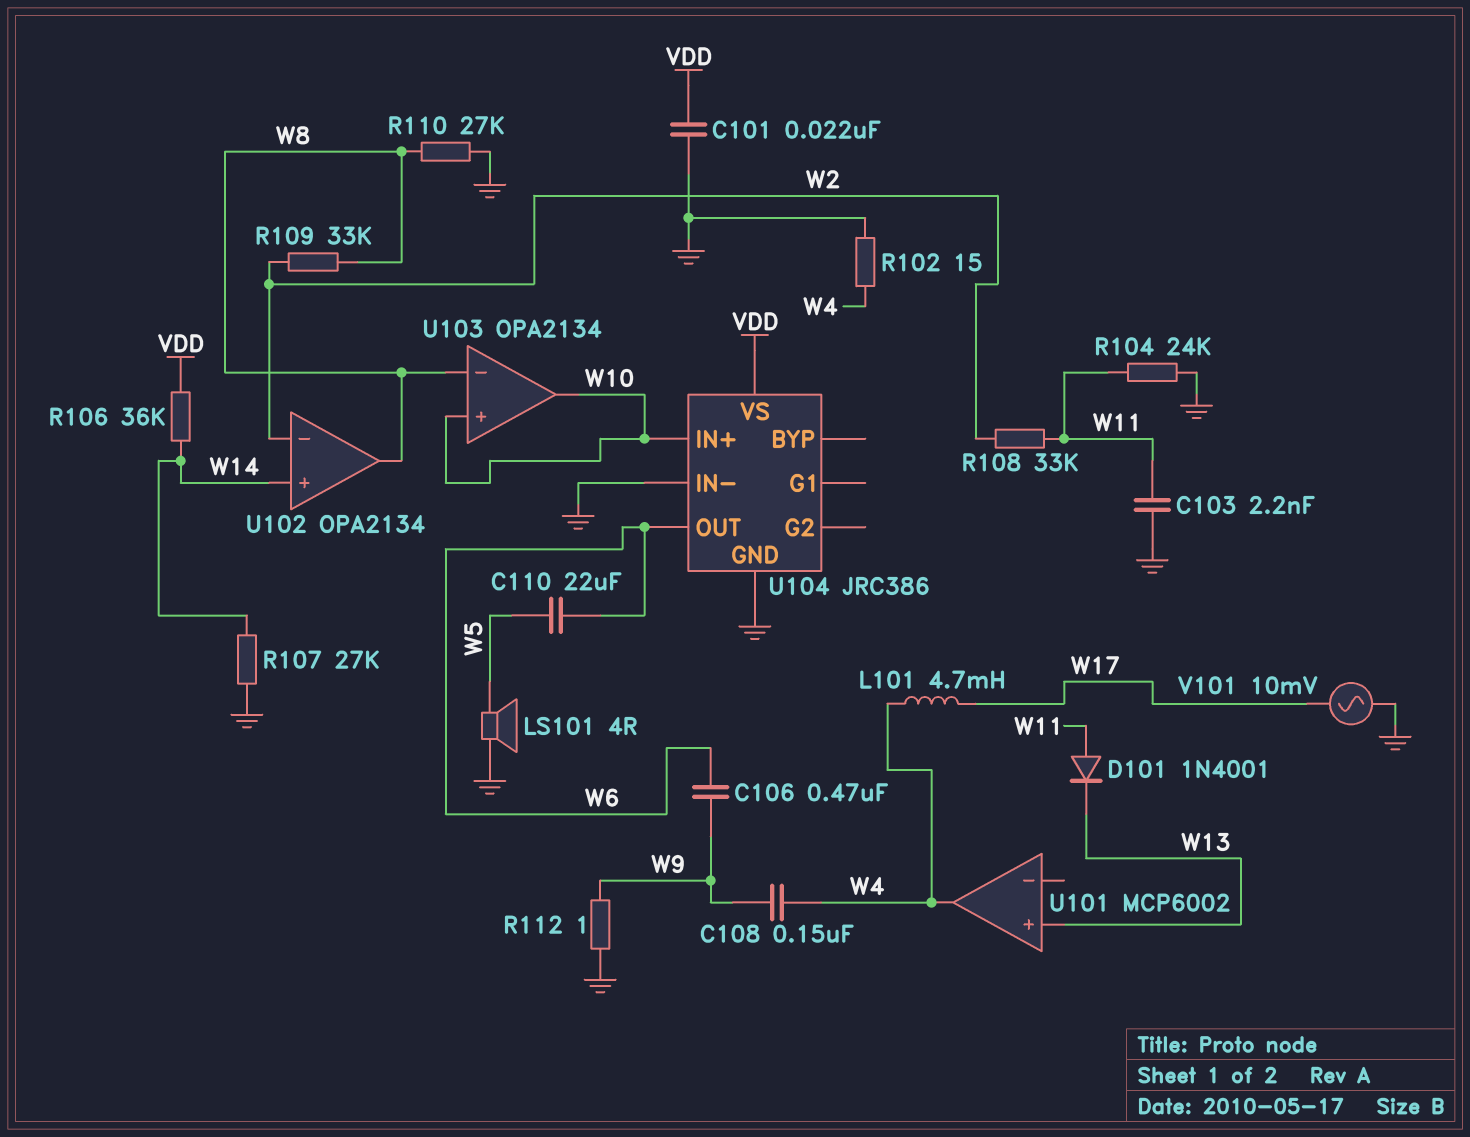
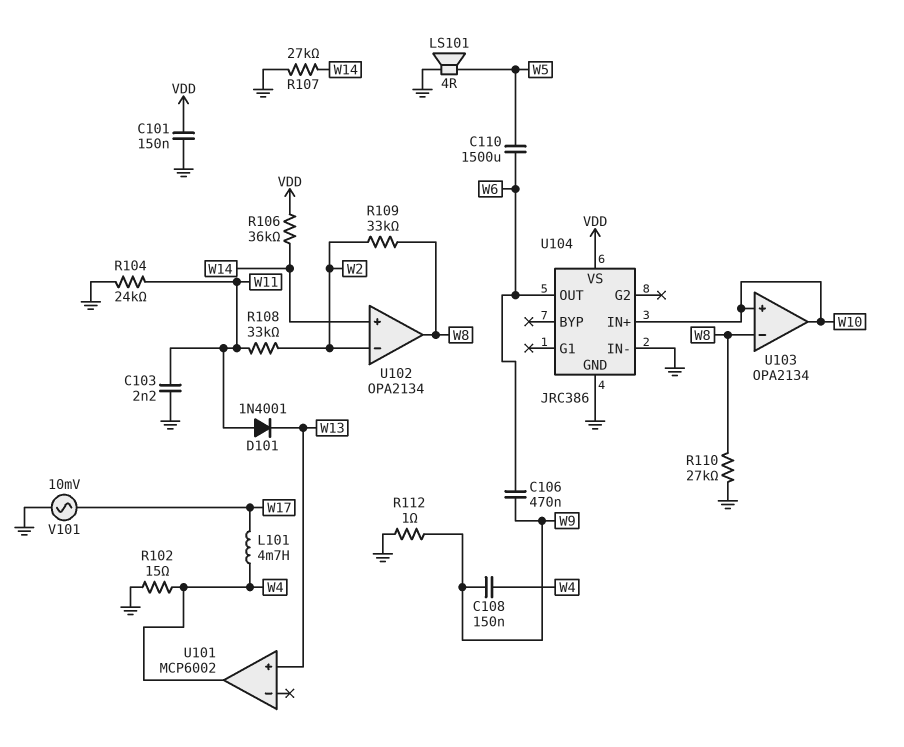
C101: 22nF (GND, VDD) -> 150nF (GND, VDD)
C110: 22uF (W5, W6) -> 1500uF (W5, W6)

